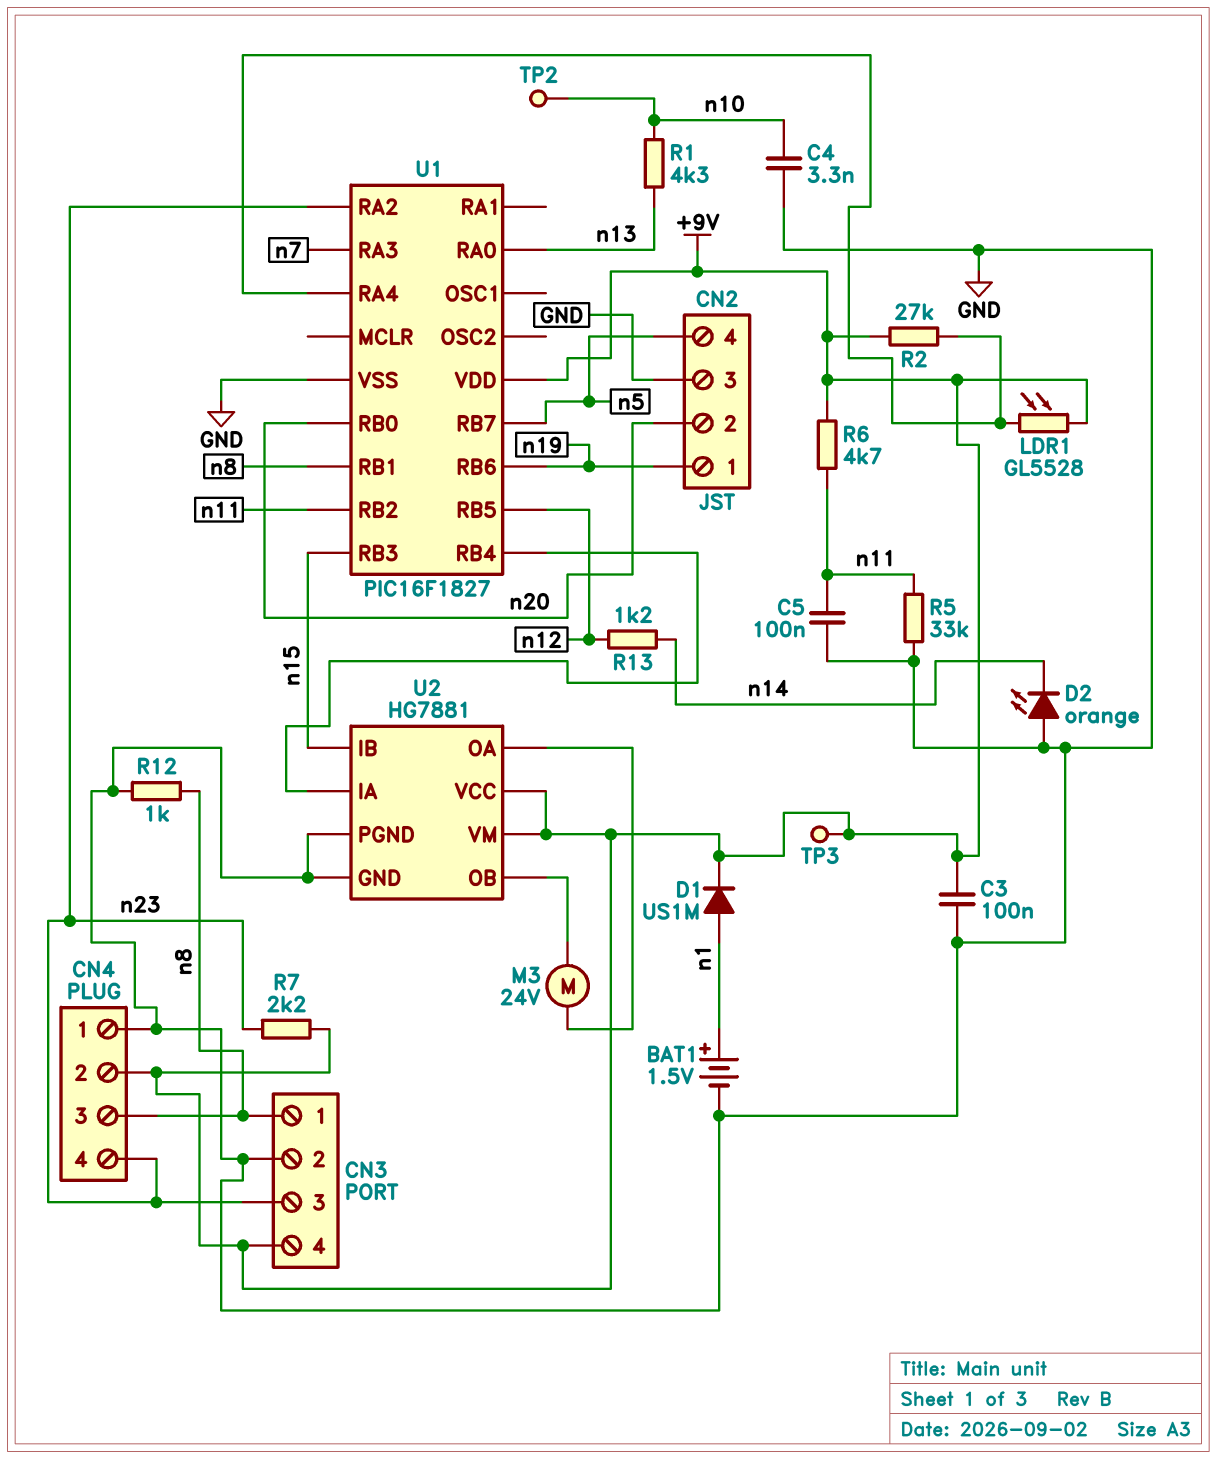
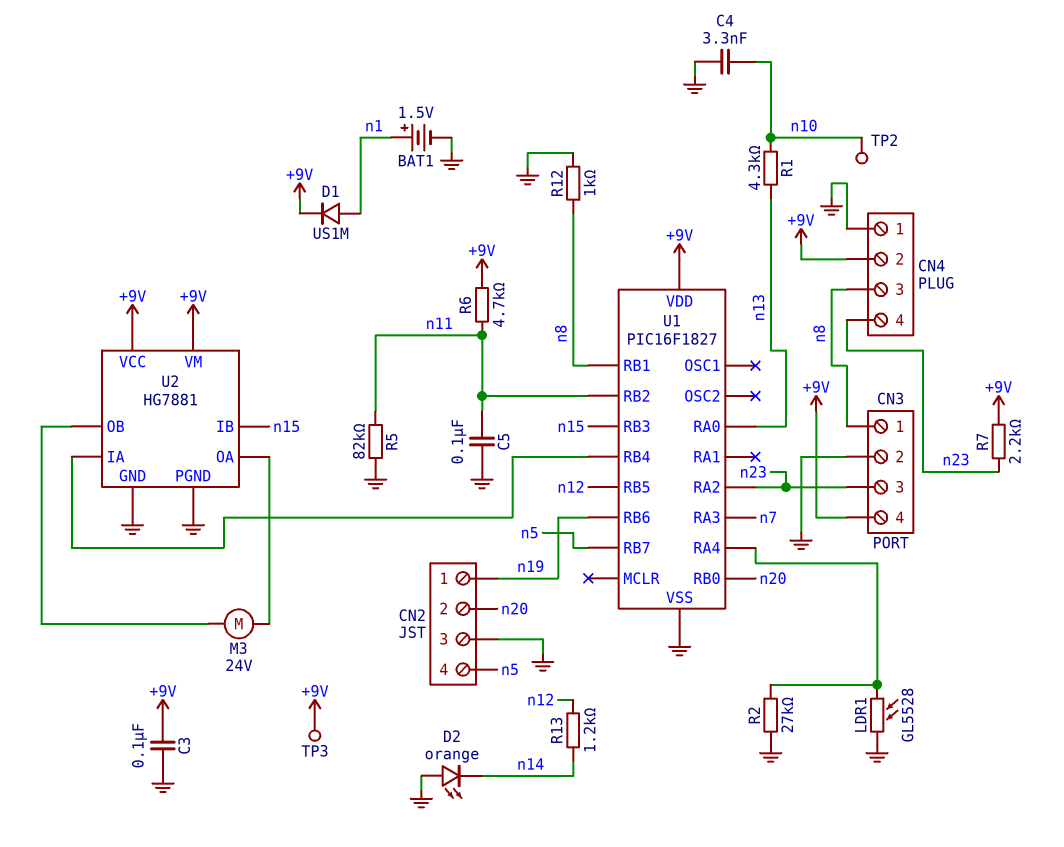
LDR1: GL5528 (+9V, U1/RA4) -> GL5528 (GND, U1/RA4)
R2: 27k (+9V, U1/RA4) -> 27k (GND, U1/RA4)
R5: 33k (GND, n11) -> 82k (GND, n11)

